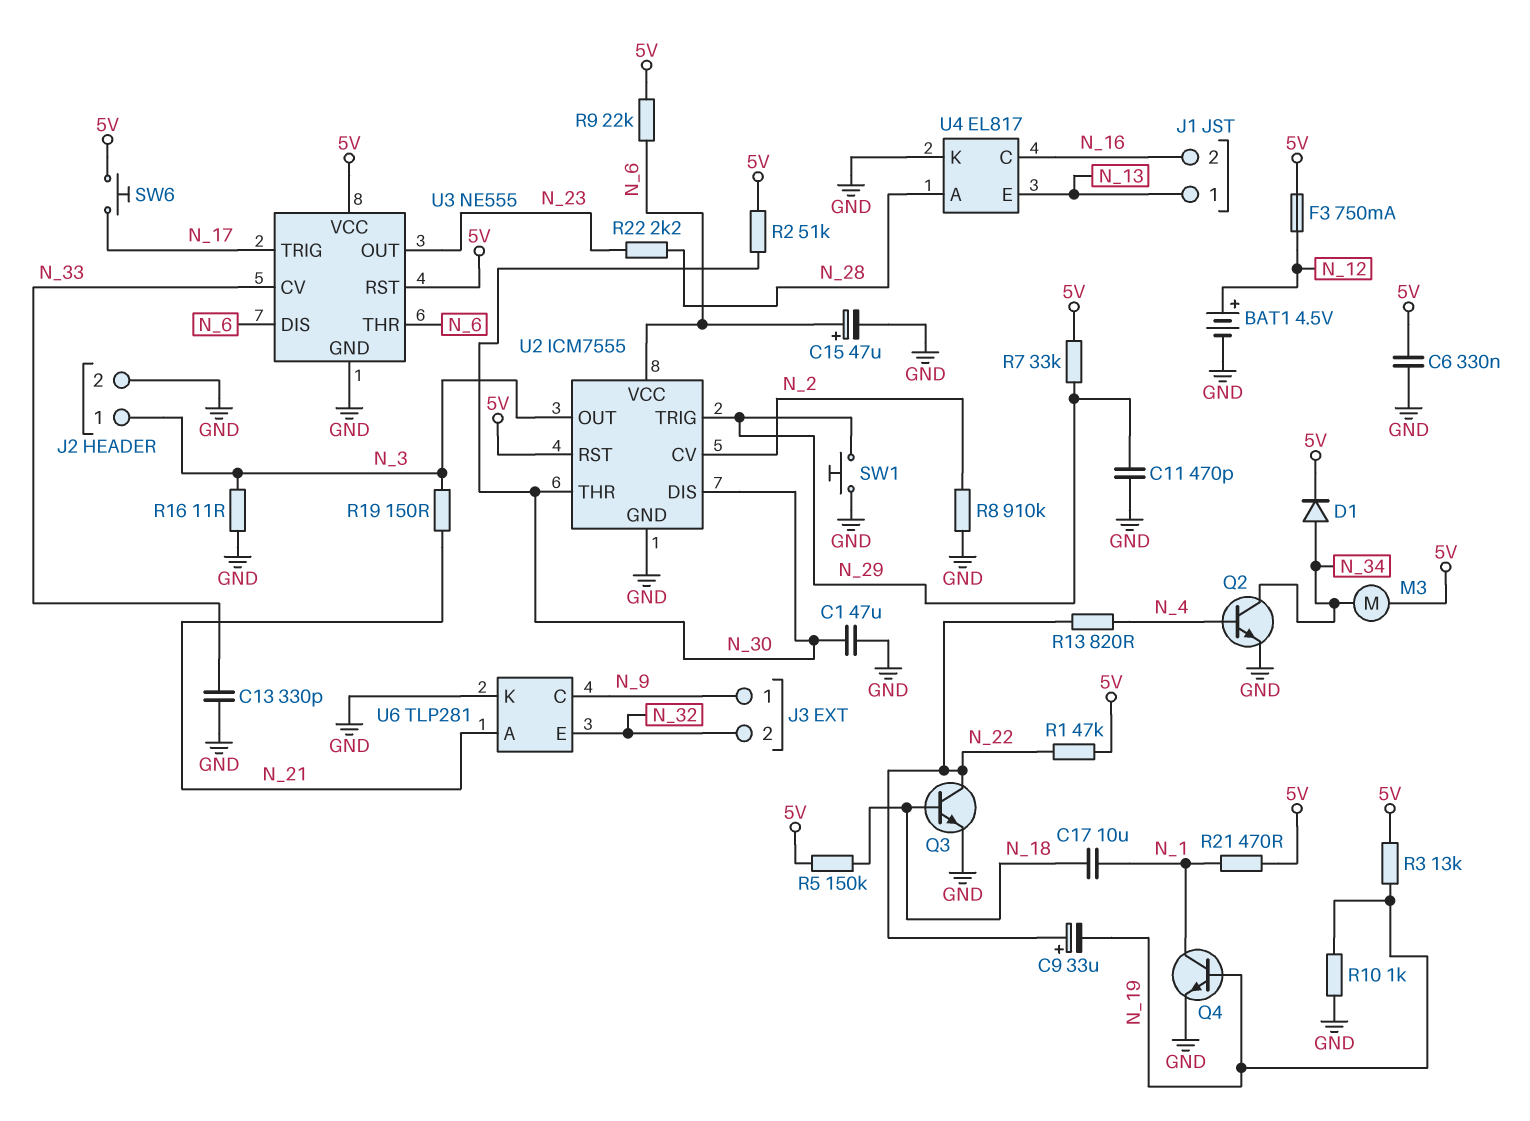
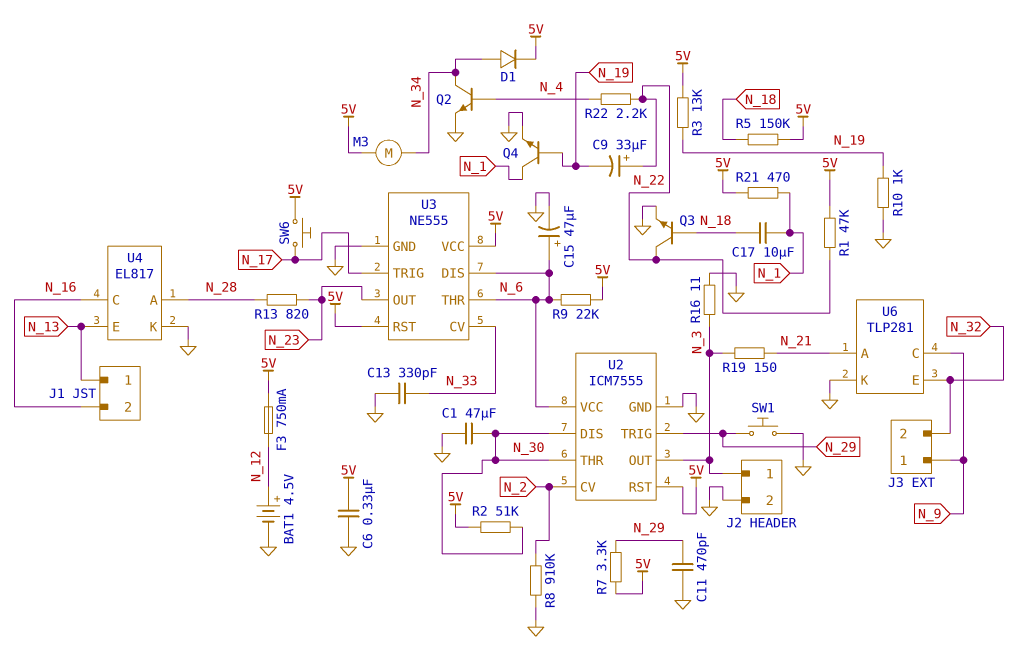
R7: 33k (5V, N_29) -> 3.3k (5V, N_29)
R13: 820 (N_4, N_22) -> 820 (N_23, N_28)
R22: 2.2k (N_23, N_28) -> 2.2k (N_4, N_22)

